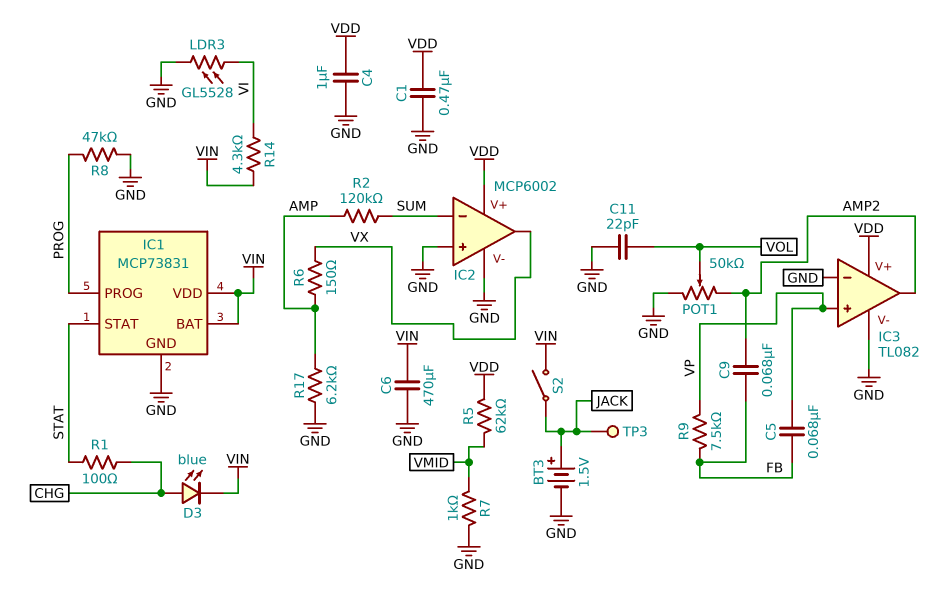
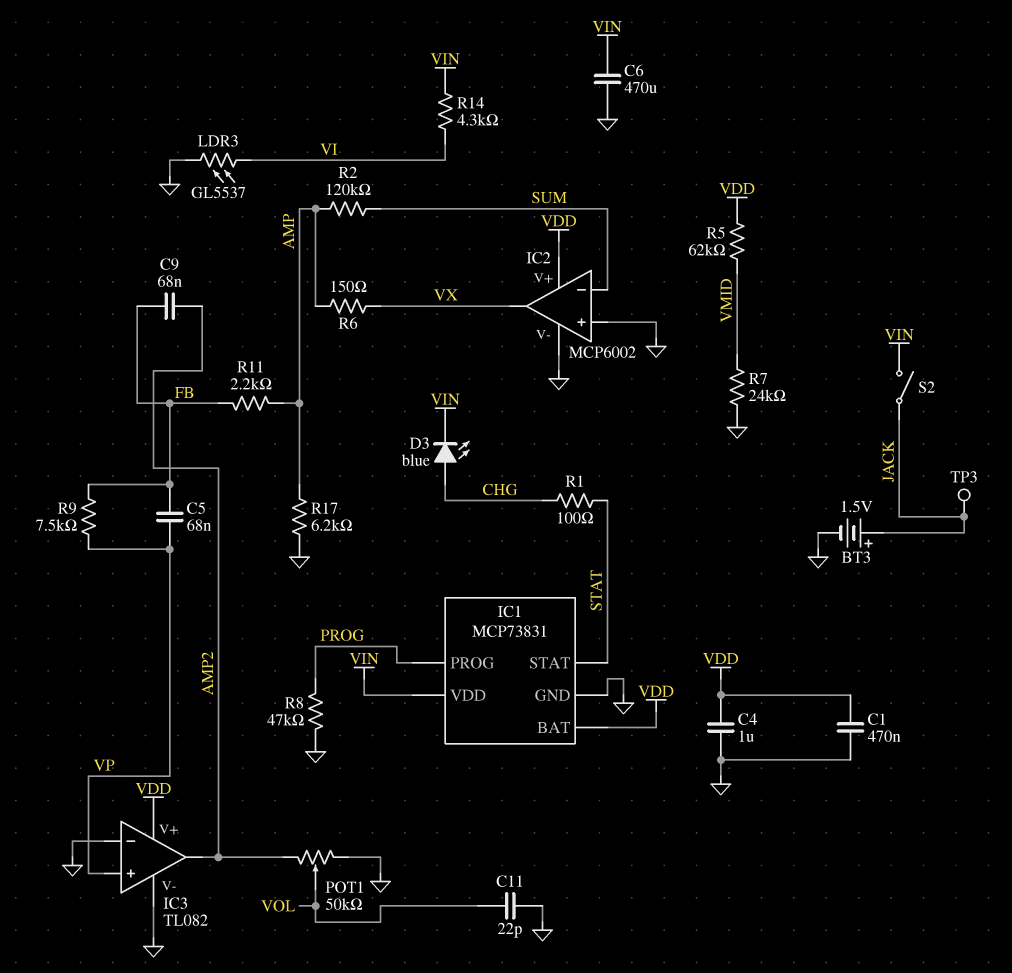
IC1 pin BAT: VIN -> VDD
LDR3: GL5528 (GND, VI) -> GL5537 (GND, VI)
R7: 1k (GND, VMID) -> 24k (GND, VMID)
R11: none -> 2.2k (AMP, FB)

